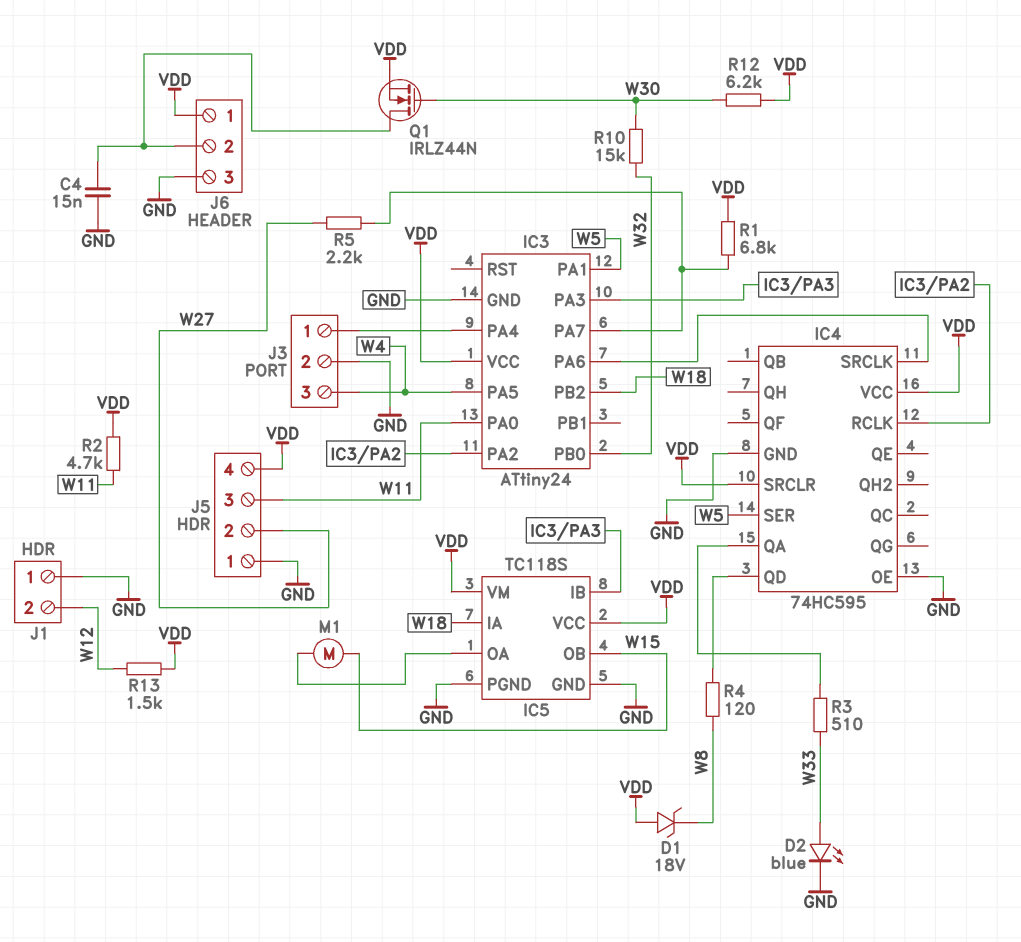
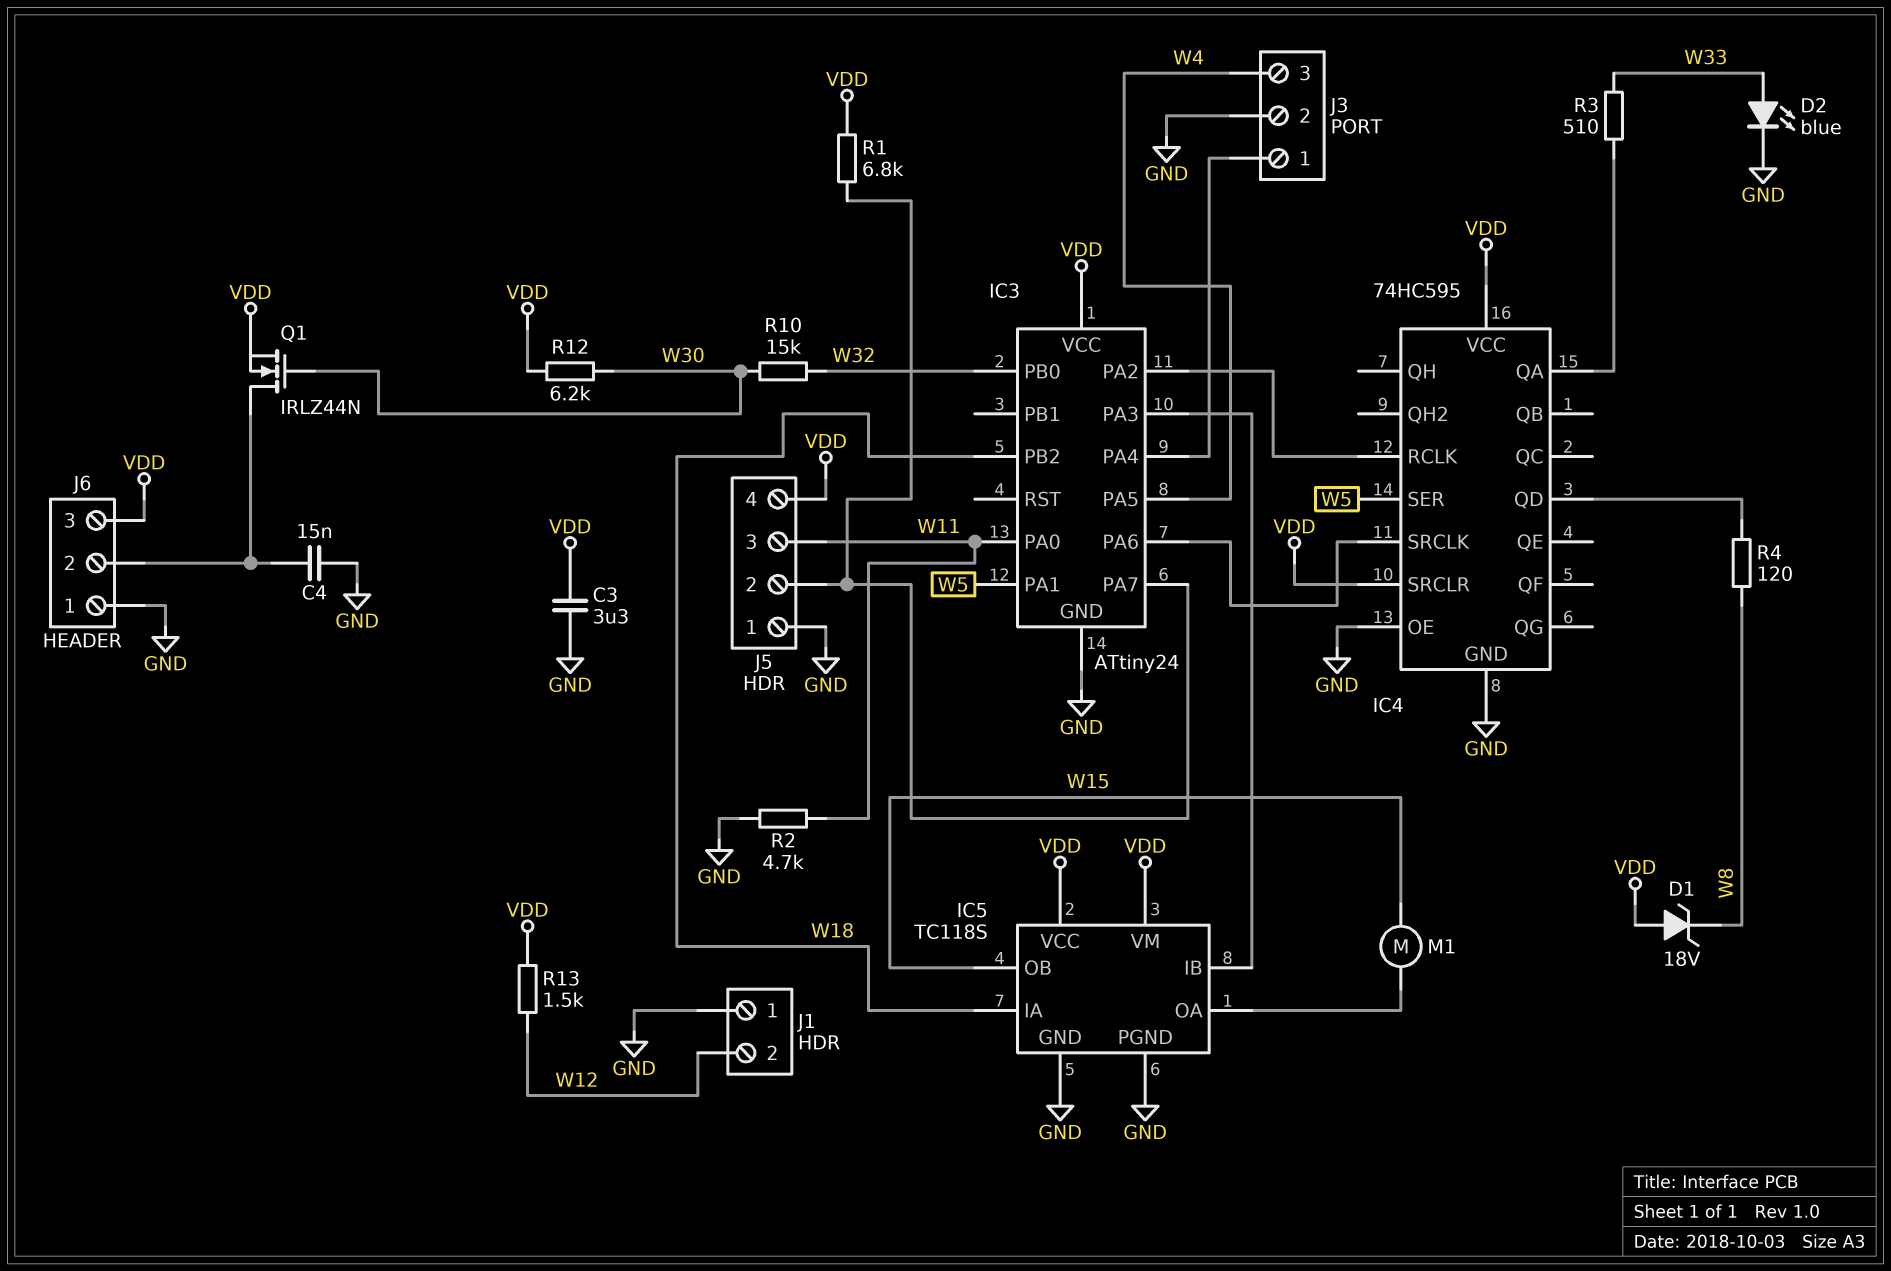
C3: none -> 3.3uF (GND, VDD)
J5 pin 2: W27 -> IC3/PA7
J6 pin 1: VDD -> GND
J6 pin 3: GND -> VDD
R2: 4.7k (VDD, W11) -> 4.7k (GND, W11)
R5: 2.2k (IC3/PA7, W27) -> none

